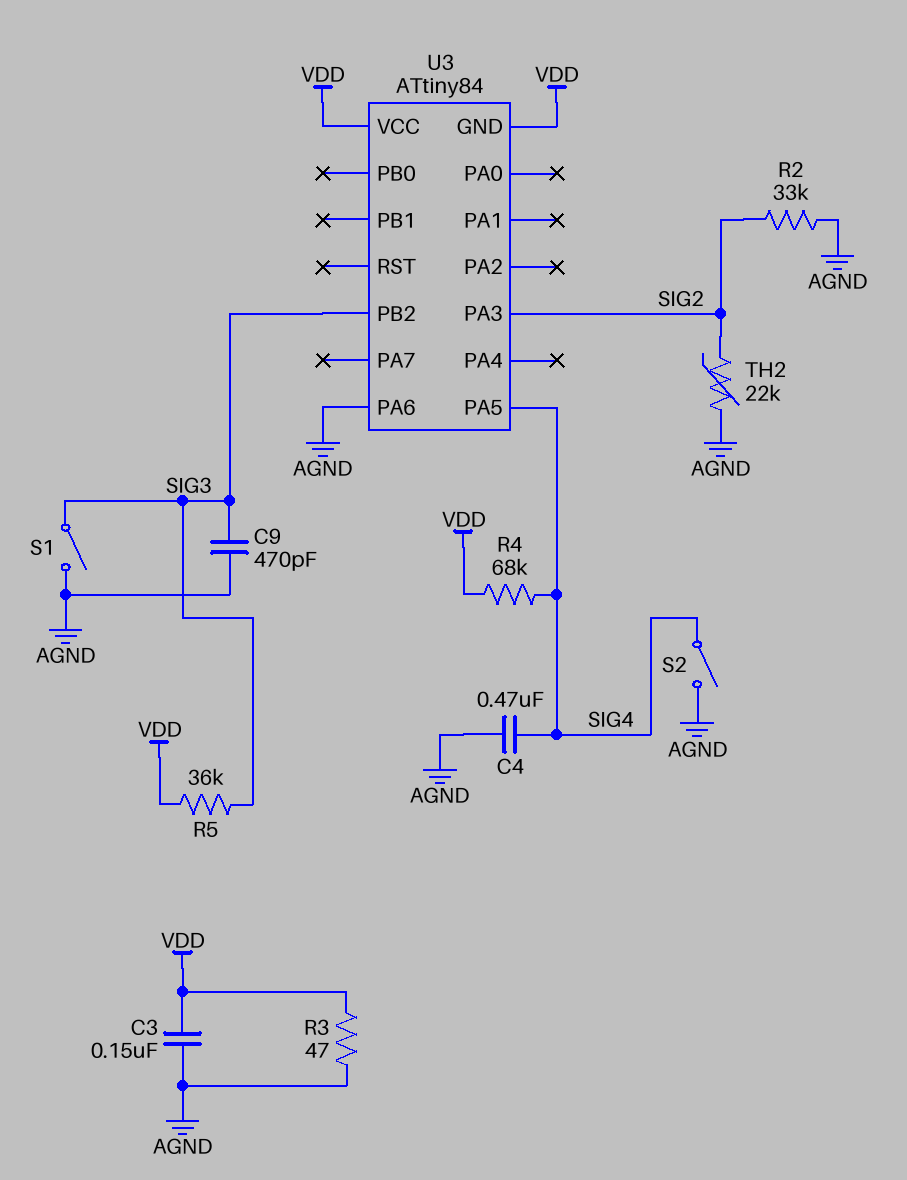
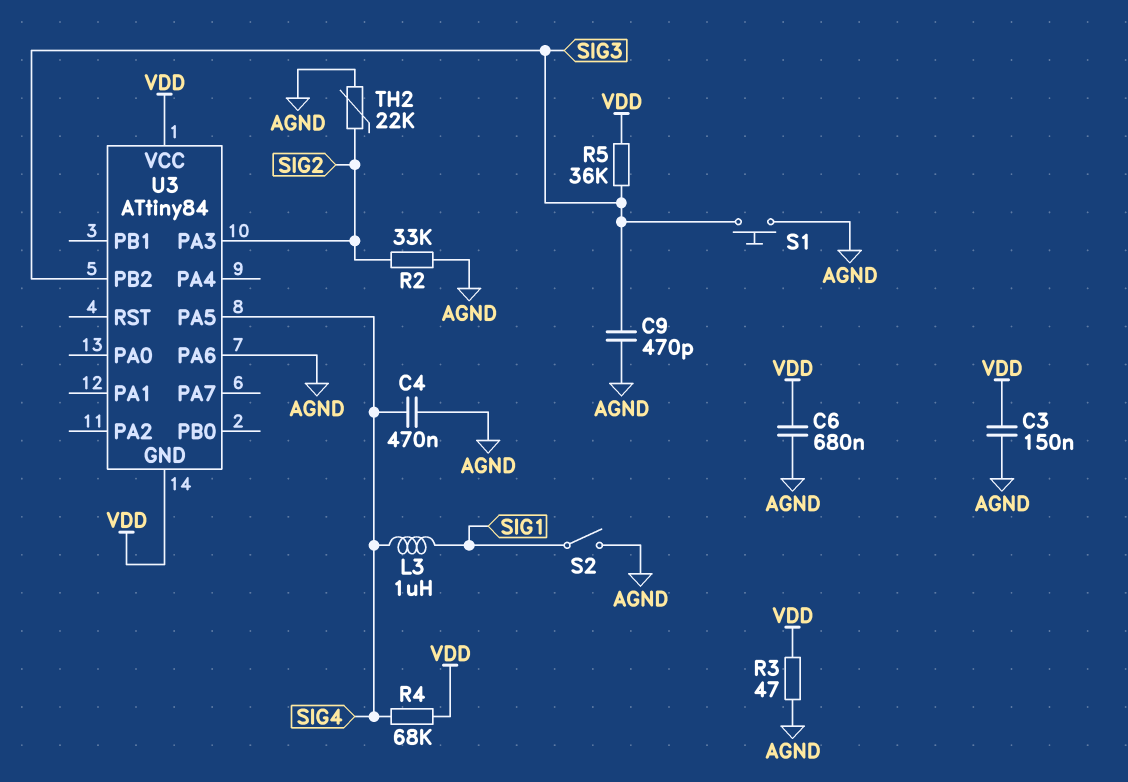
C6: none -> 680nF (AGND, VDD)
L3: none -> 1uH (SIG1, SIG4)
S1: switch (AGND, SIG3) -> button (AGND, SIG3)
S2: switch (AGND, SIG4) -> switch (AGND, SIG1)

